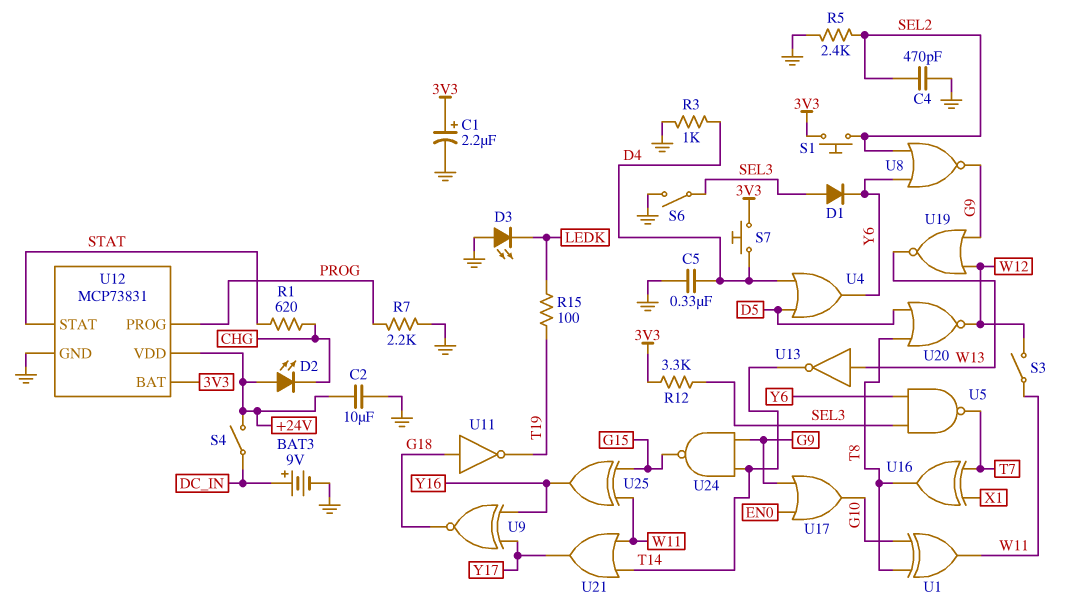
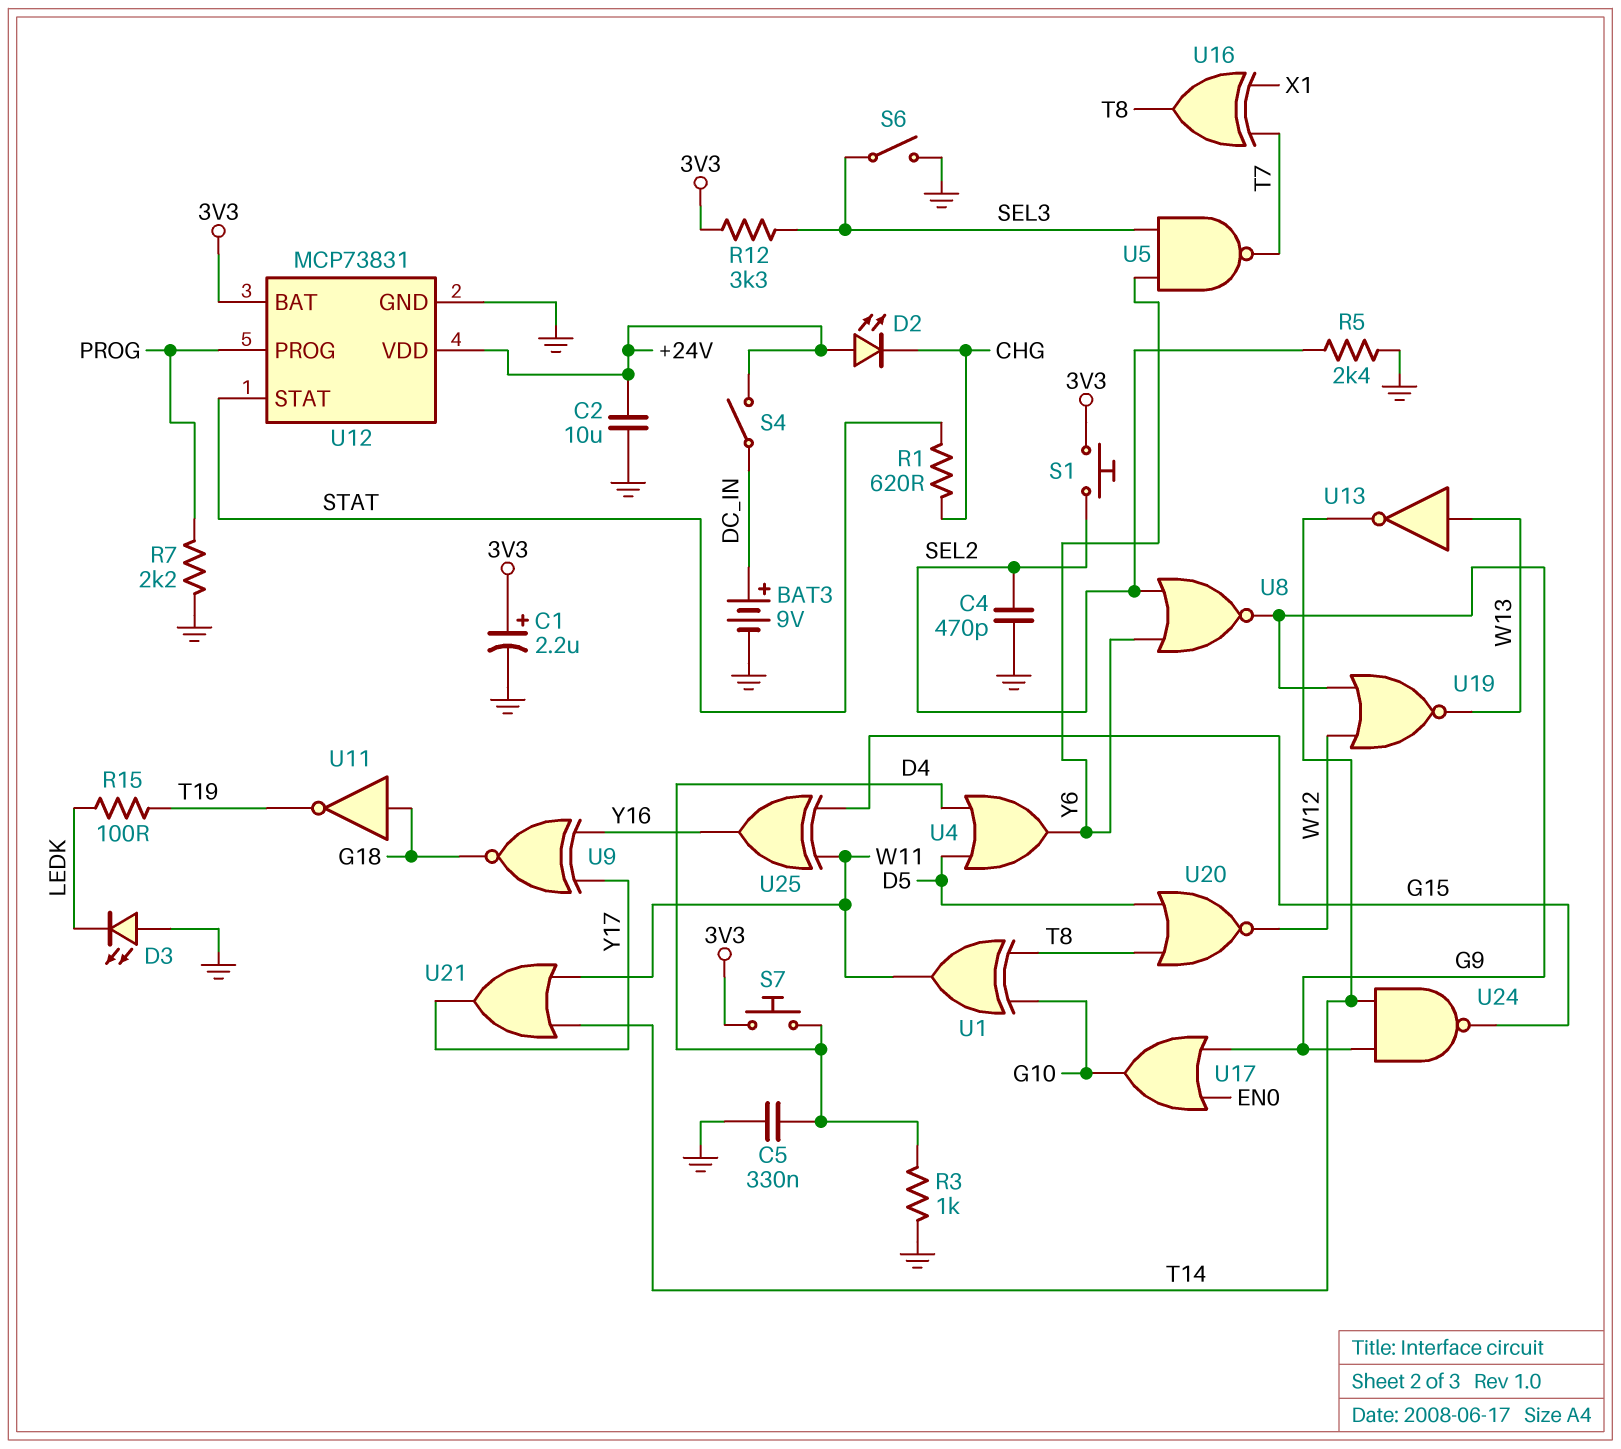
D1: diode (A SEL3, K Y6) -> none
S3: switch (W11, W12) -> none

